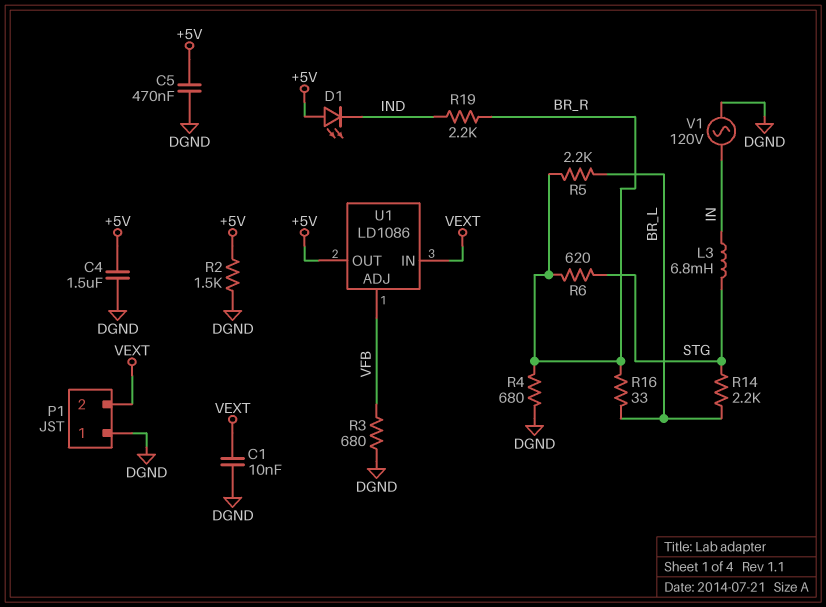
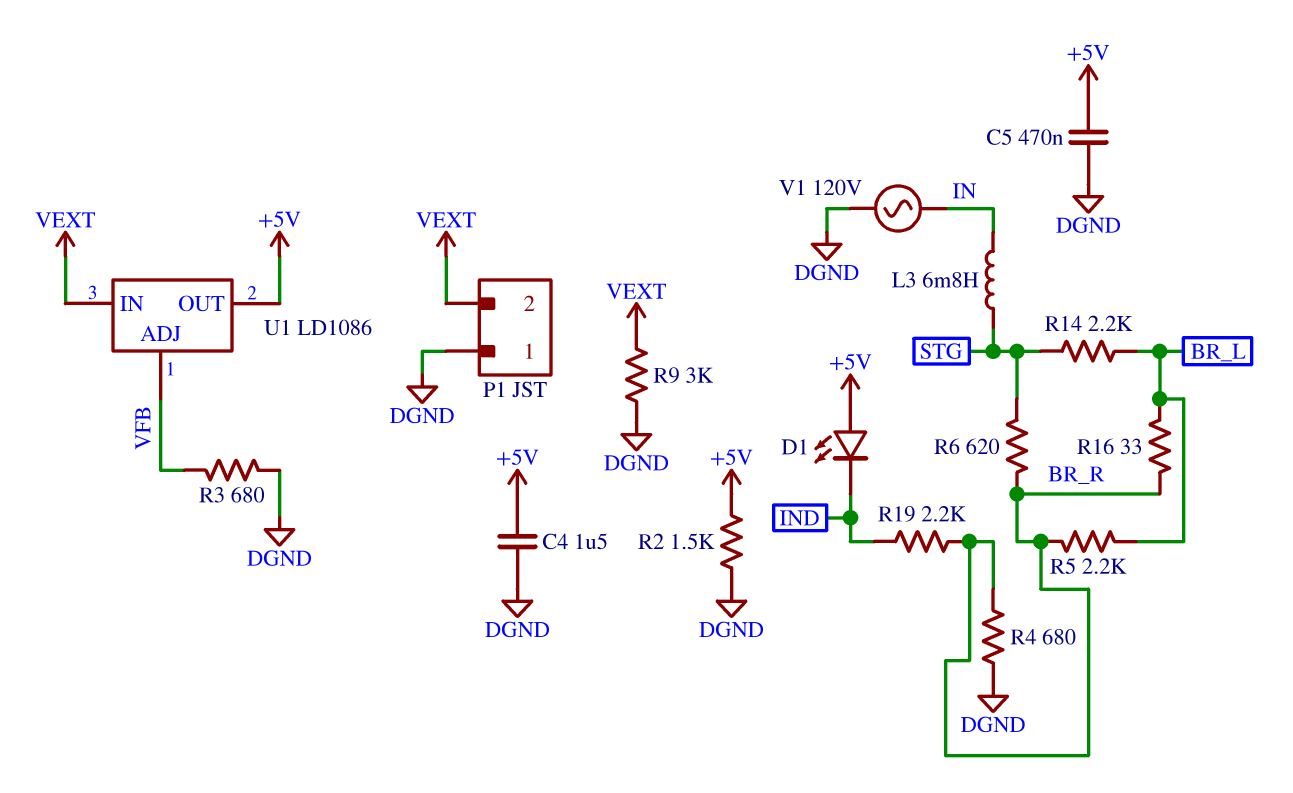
C1: 10nF (DGND, VEXT) -> none
R9: none -> 3k (DGND, VEXT)

